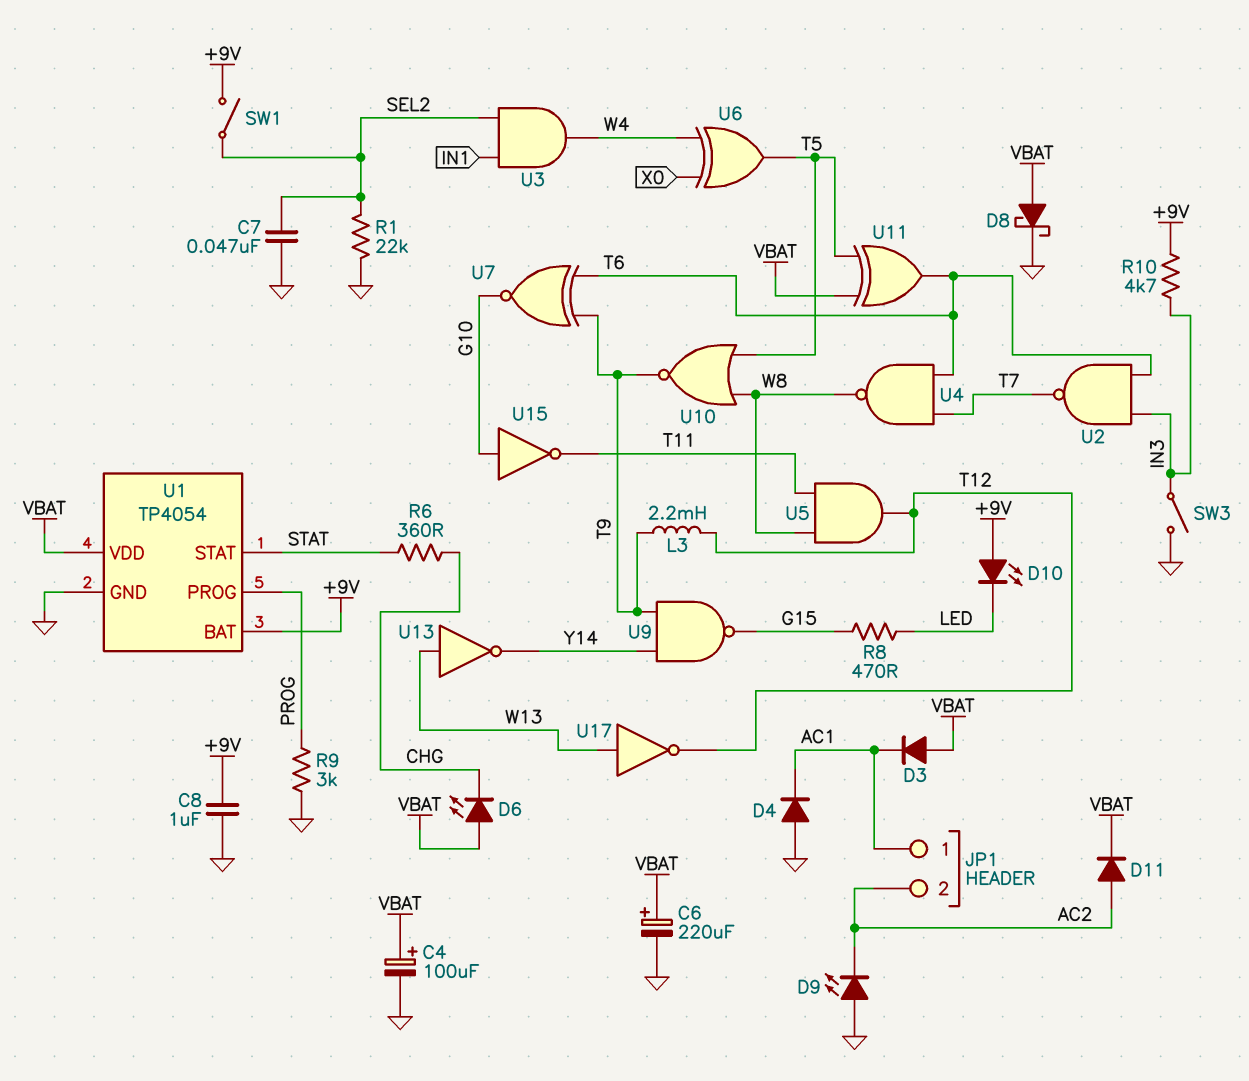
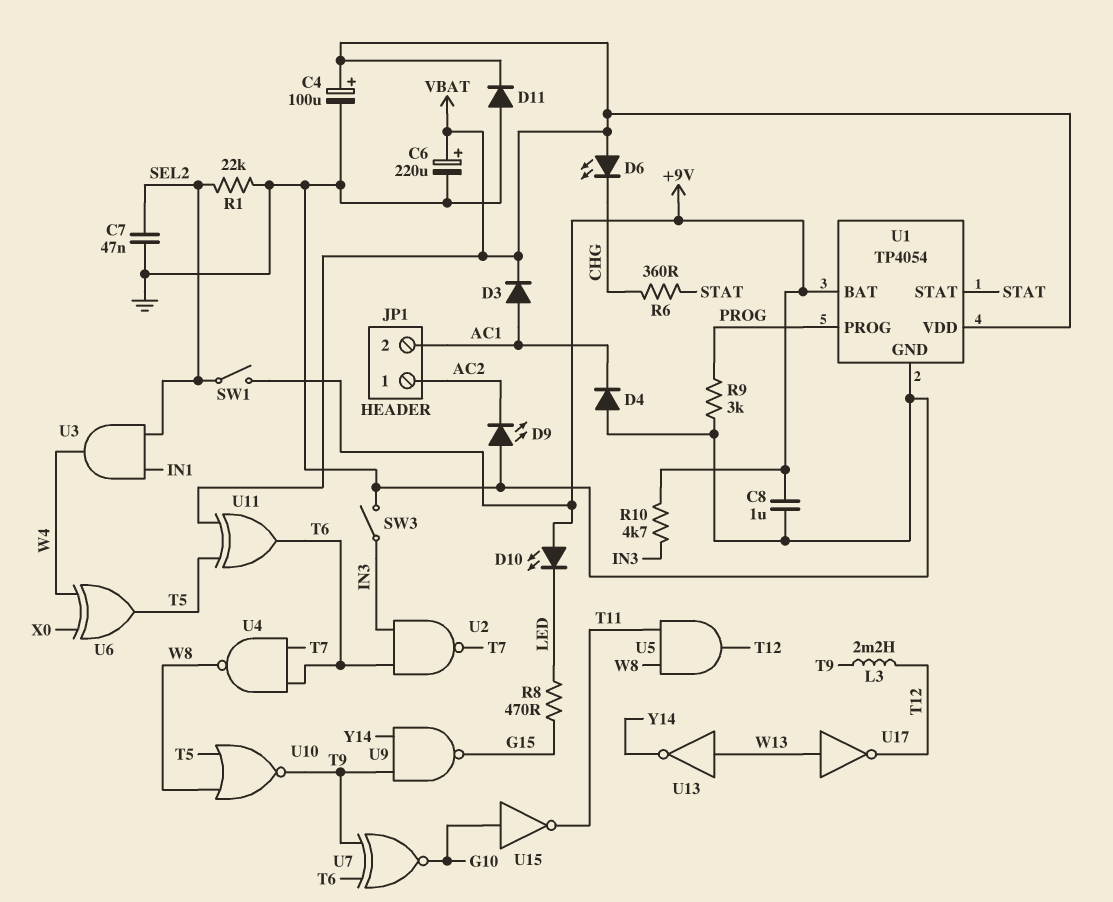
D3: diode (A VBAT, K AC1) -> diode (A AC1, K VBAT)
D8: schottky (A VBAT, K GND) -> none
D11: diode (A AC2, K VBAT) -> diode (A GND, K VBAT)
JP1 pin 1: AC1 -> AC2
JP1 pin 2: AC2 -> AC1

